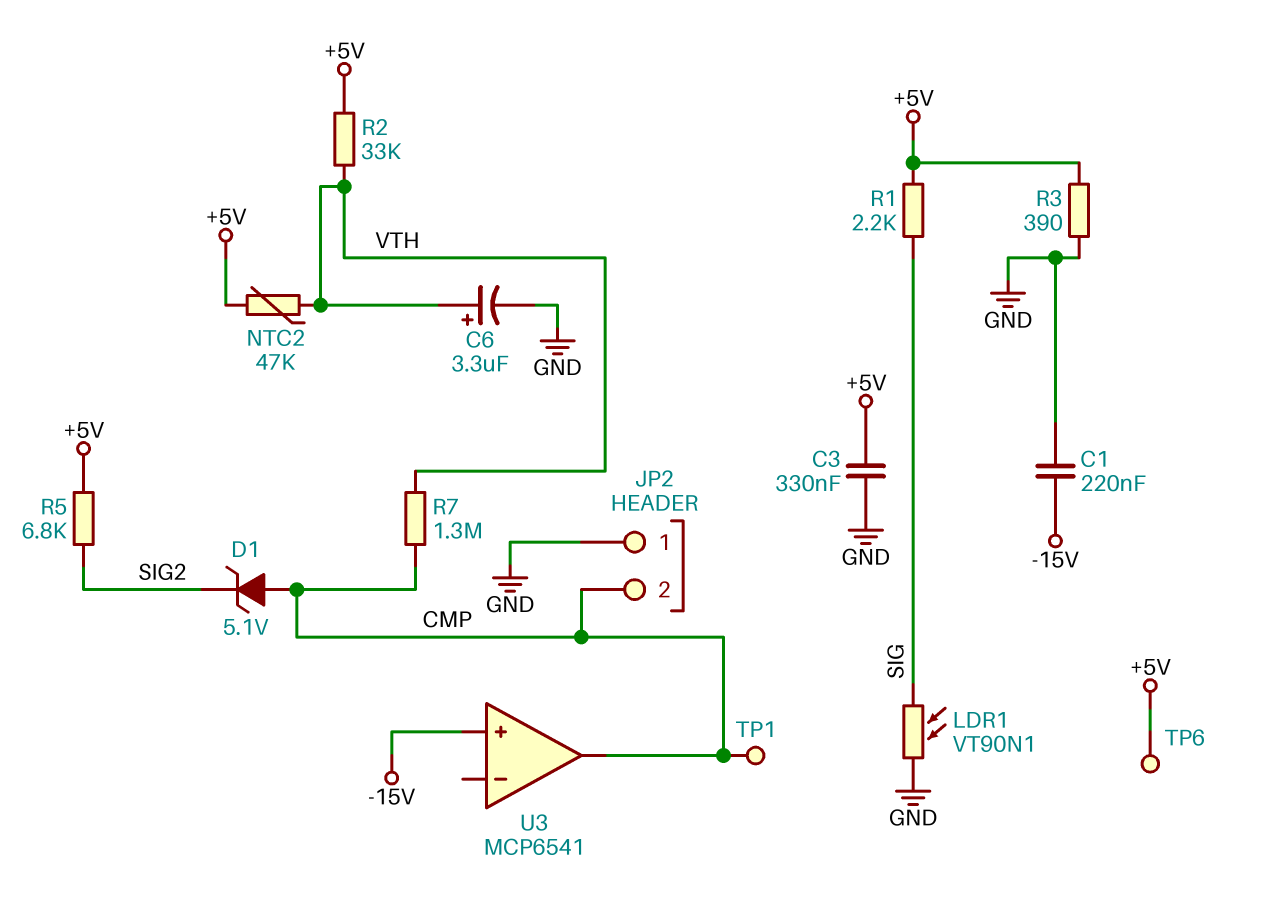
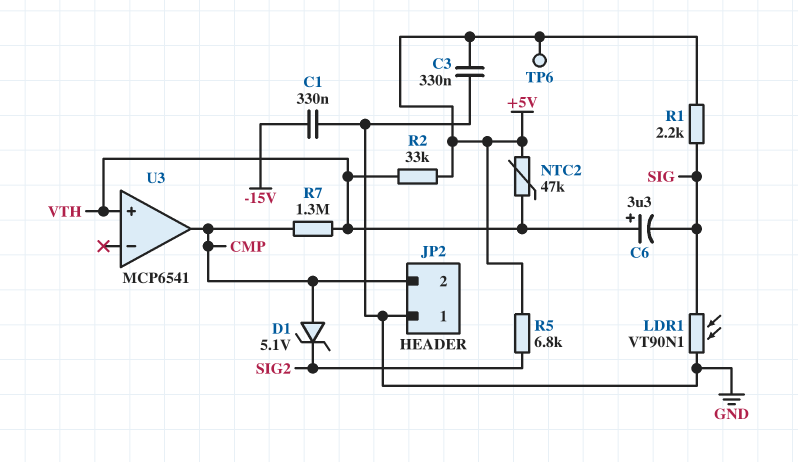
C1: 220nF (-15V, GND) -> 330nF (-15V, GND)
C6: 3.3uF (plus VTH, minus GND) -> 3.3uF (plus VTH, minus SIG)
R3: 390 (+5V, GND) -> none
TP1: test point (CMP) -> none
U3 pin in+: -15V -> VTH

